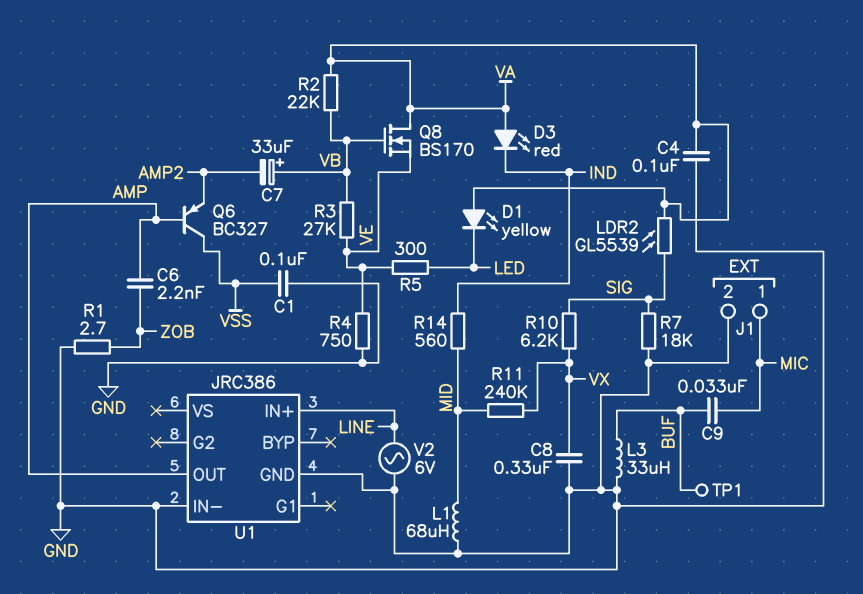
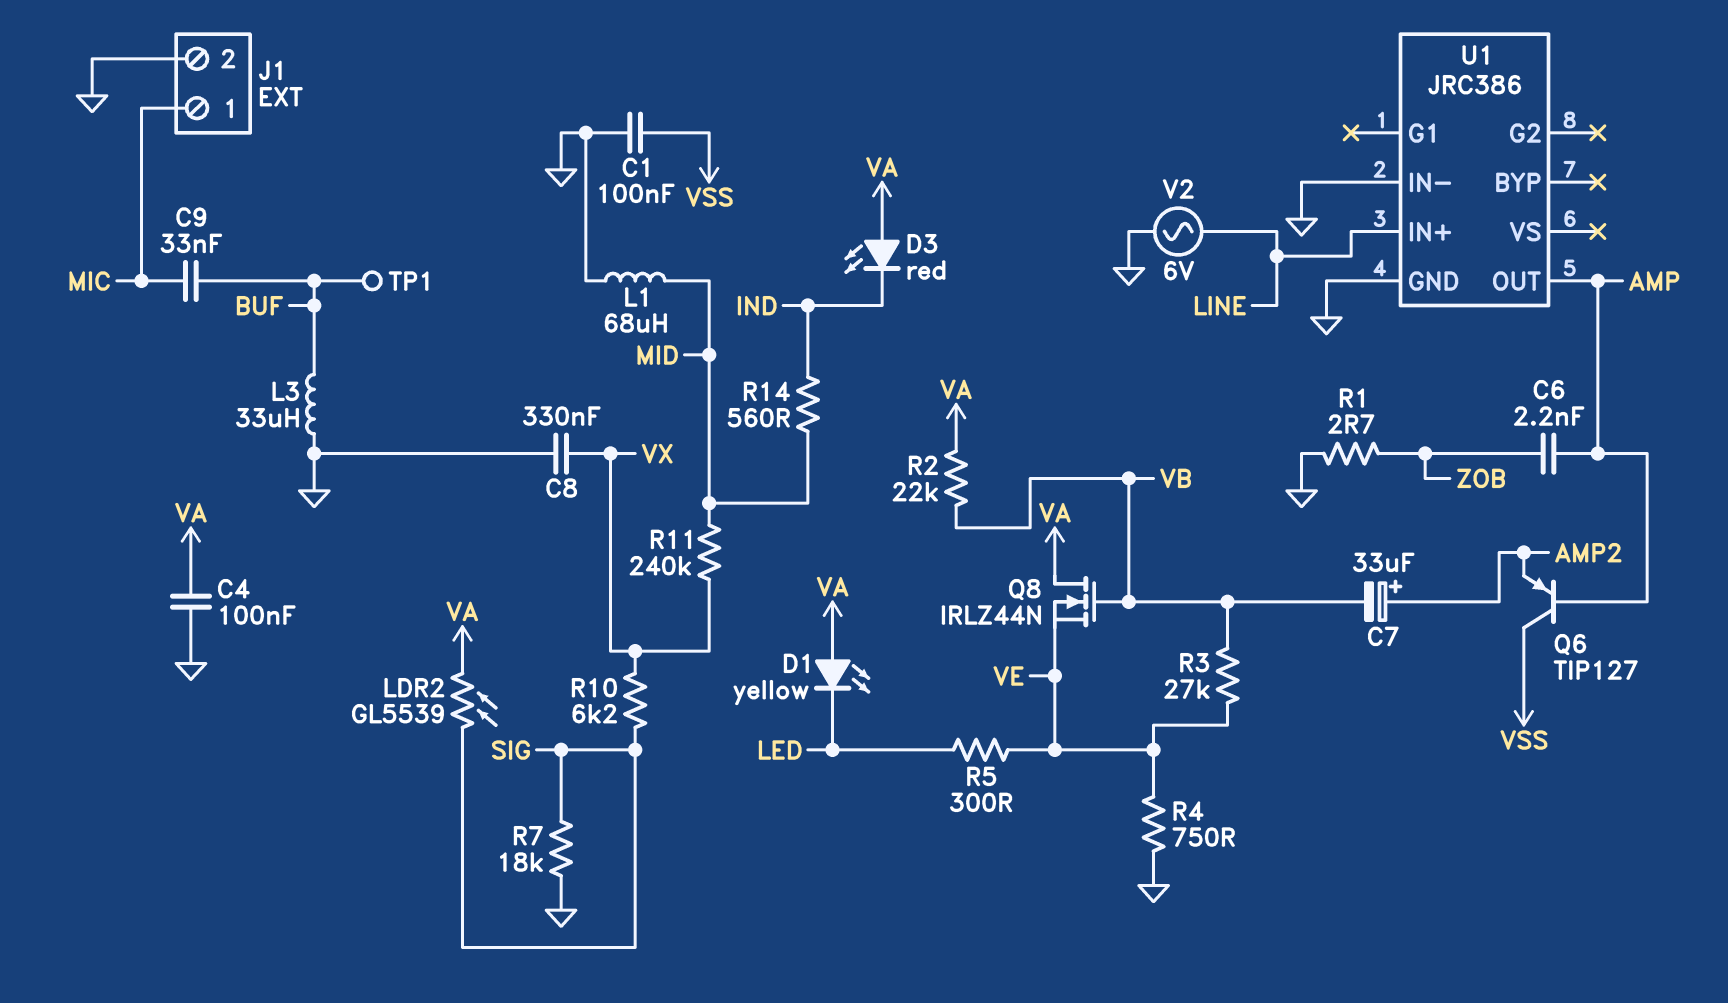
C7: 33uF (plus VB, minus AMP2) -> 33uF (plus AMP2, minus VB)
Q6: PNP BC327 (B AMP, C VSS, E AMP2) -> PNP TIP127 (B AMP, C VSS, E AMP2)
Q8: NMOS BS170 (G VB, D VA, S VE) -> NMOS IRLZ44N (G VB, D VA, S VE)

